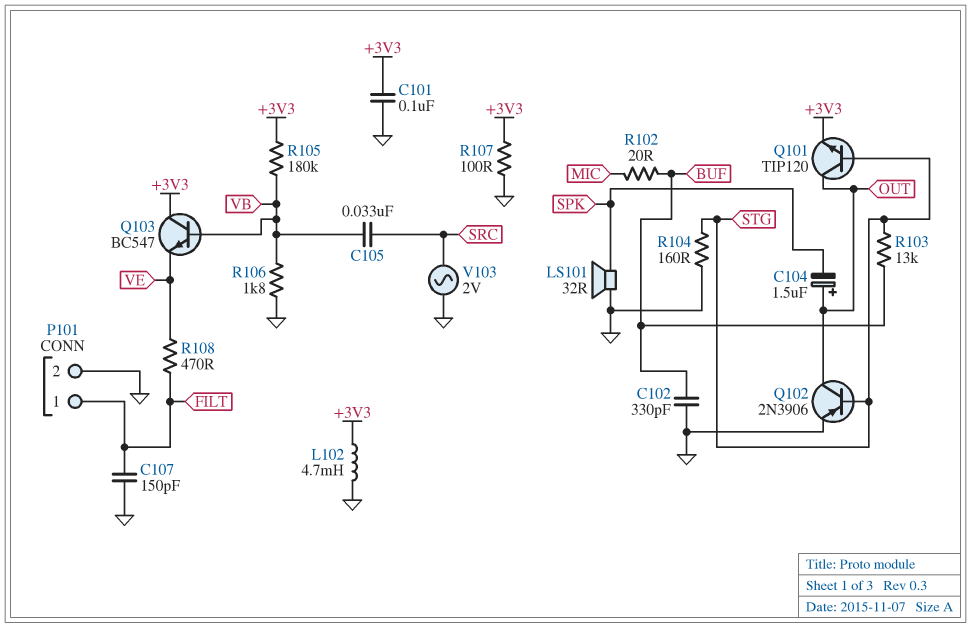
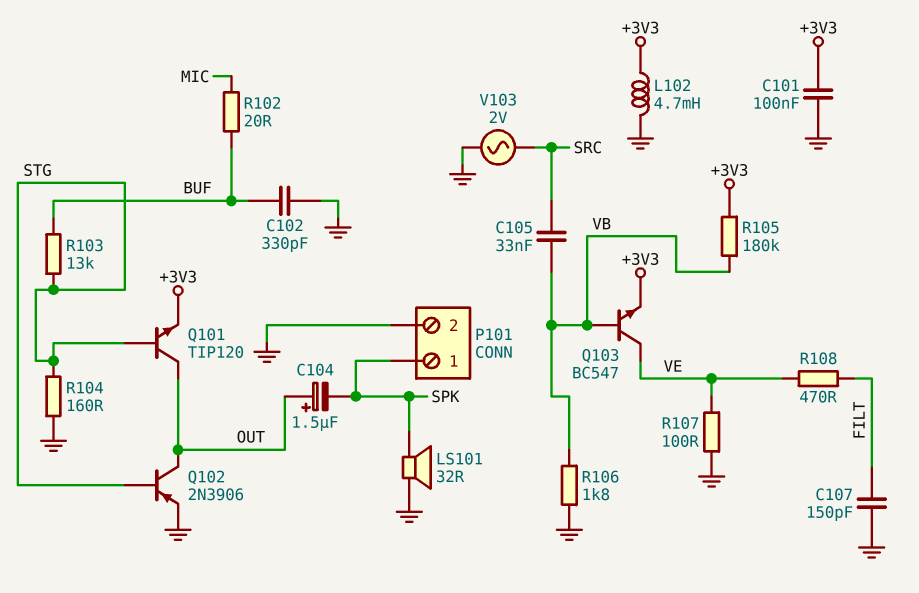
P101 pin 1: FILT -> SPK
Q103: NPN BC547 (B VB, C +3V3, E VE) -> NPN BC547 (B VB, C VE, E +3V3)
R107: 100 (+3V3, GND) -> 100 (GND, VE)

